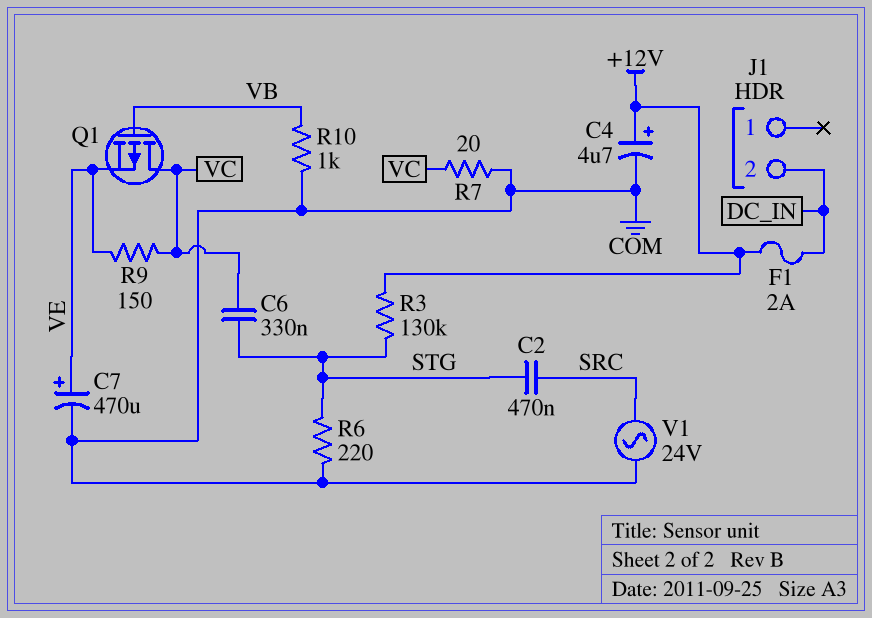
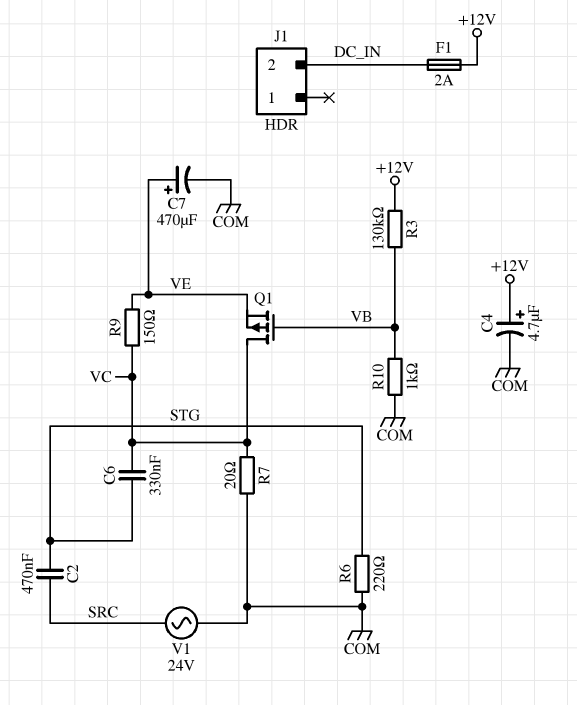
R3: 130k (+12V, STG) -> 130k (+12V, VB)

